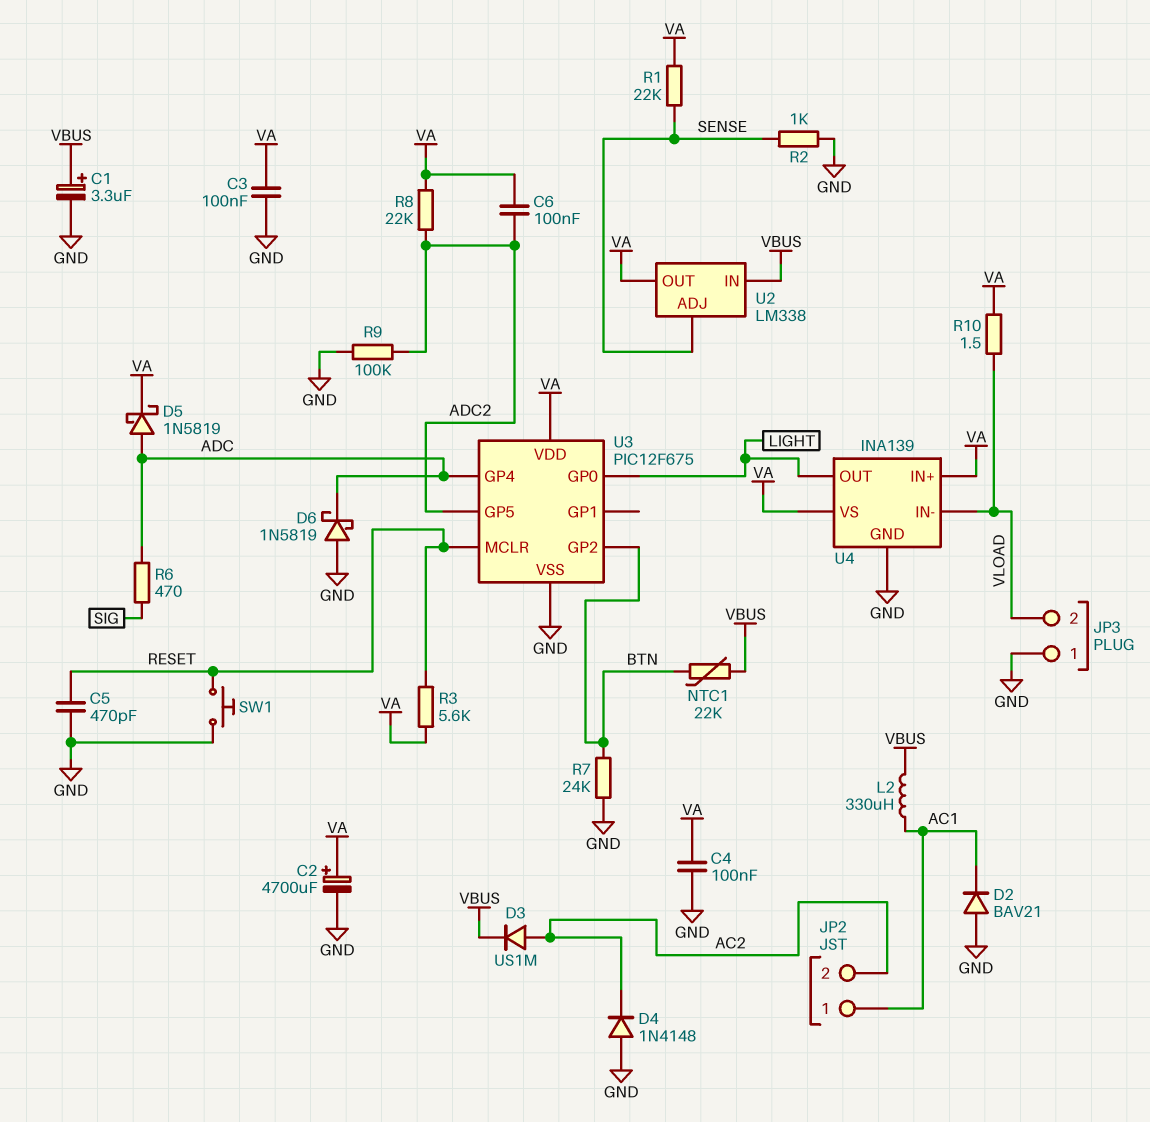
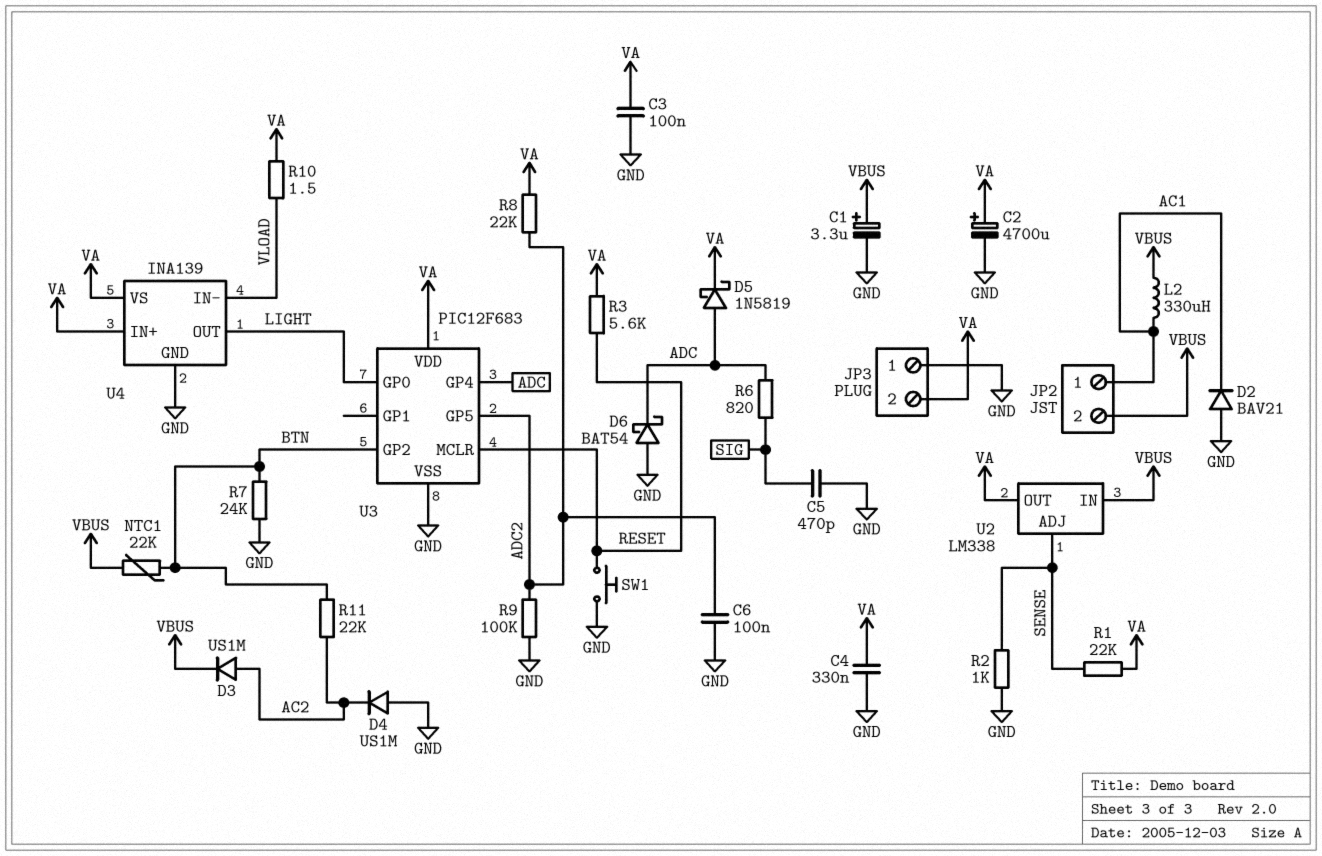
C4: 100nF (GND, VA) -> 330nF (GND, VA)
C5: 470pF (GND, RESET) -> 470pF (GND, SIG)
C6: 100nF (ADC2, VA) -> 100nF (ADC2, GND)
D4: diode 1N4148 (A GND, K AC2) -> diode US1M (A GND, K AC2)
D6: schottky 1N5819 (A GND, K ADC) -> schottky BAT54 (A GND, K ADC)
JP2 pin 2: AC2 -> VBUS
JP3 pin 2: VLOAD -> VA
R6: 470 (ADC, SIG) -> 820 (ADC, SIG)
R11: none -> 22k (AC2, BTN)
U3: PIC12F675 -> PIC12F683

